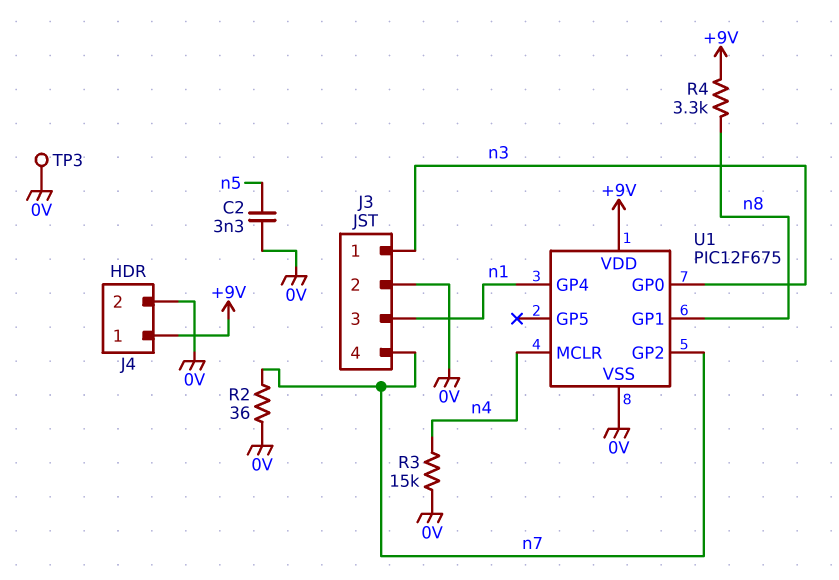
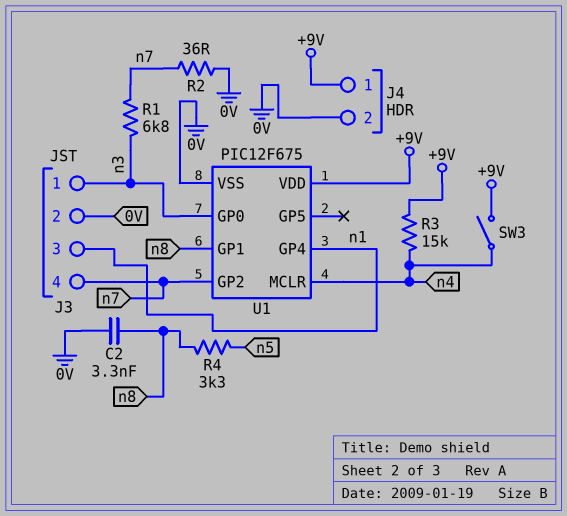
C2: 3.3nF (0V, n5) -> 3.3nF (0V, n8)
R1: none -> 6.8k (n3, n7)
R3: 15k (0V, n4) -> 15k (+9V, n4)
R4: 3.3k (+9V, n8) -> 3.3k (n5, n8)
SW3: none -> switch (+9V, n4)
TP3: test point (0V) -> none

